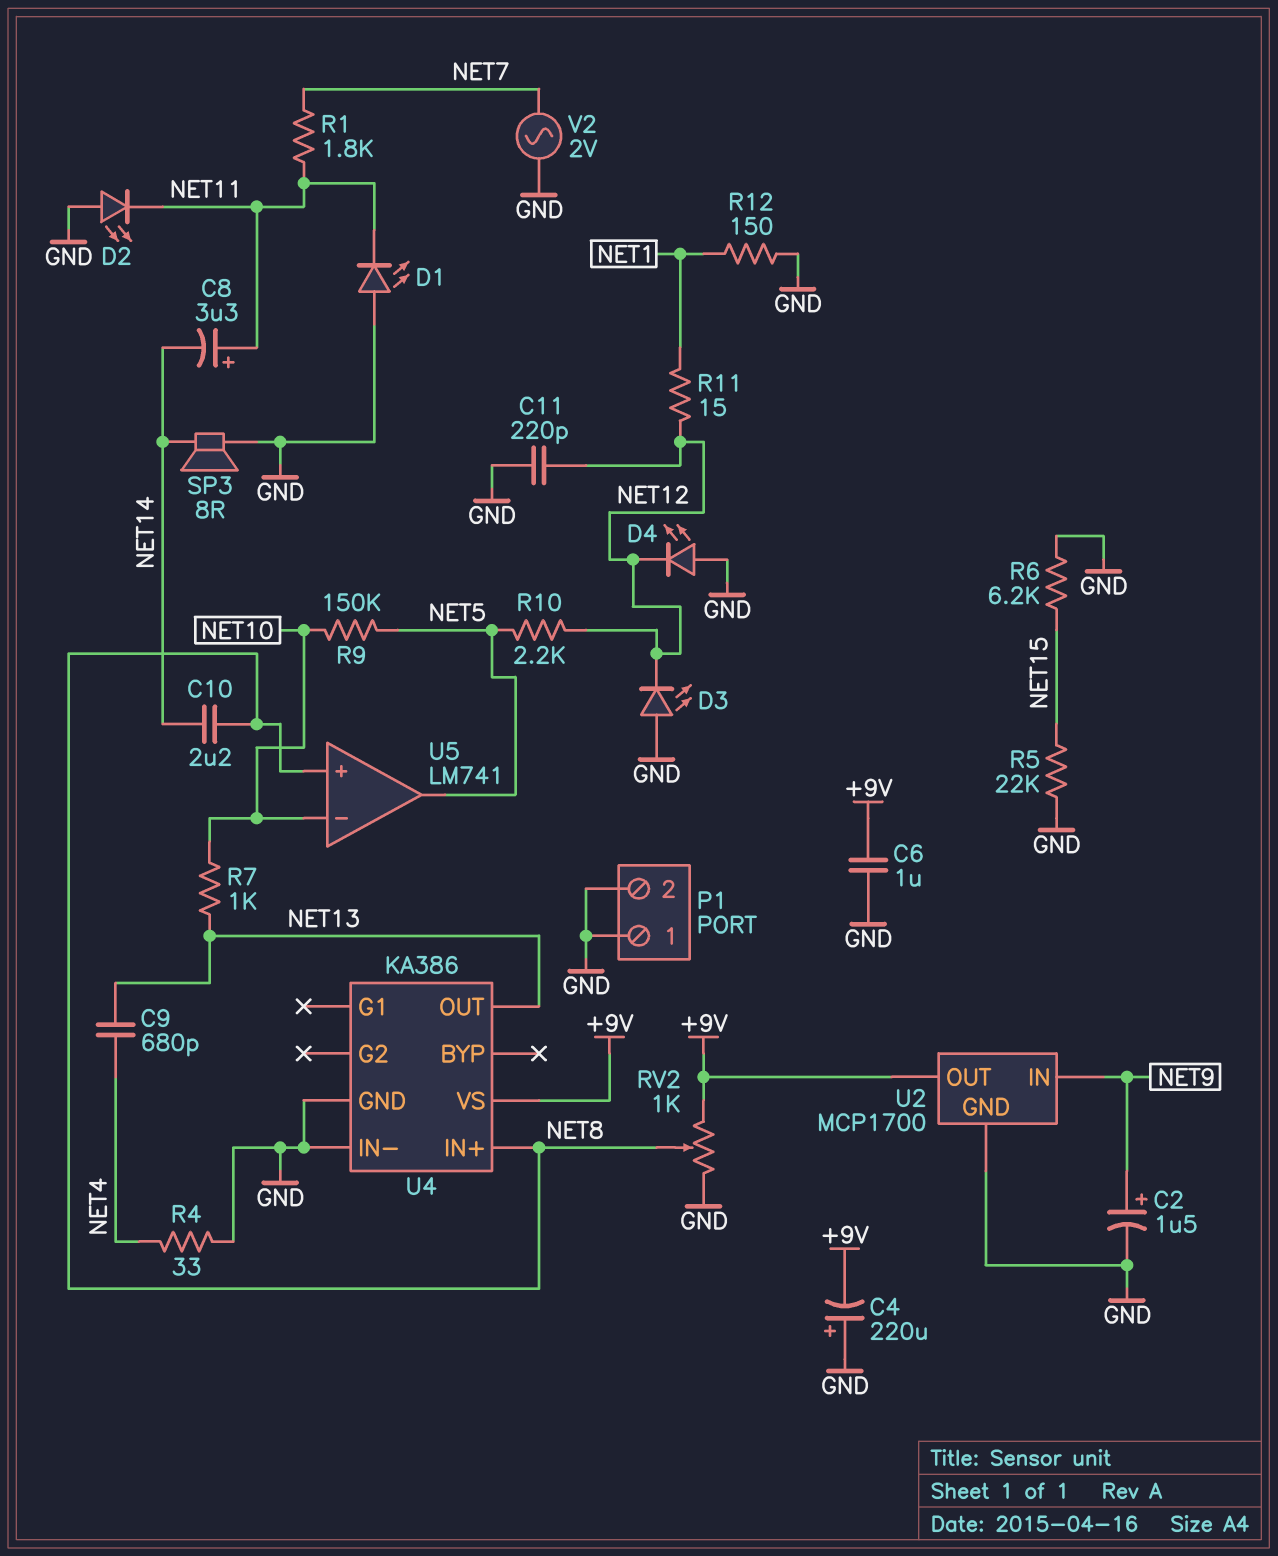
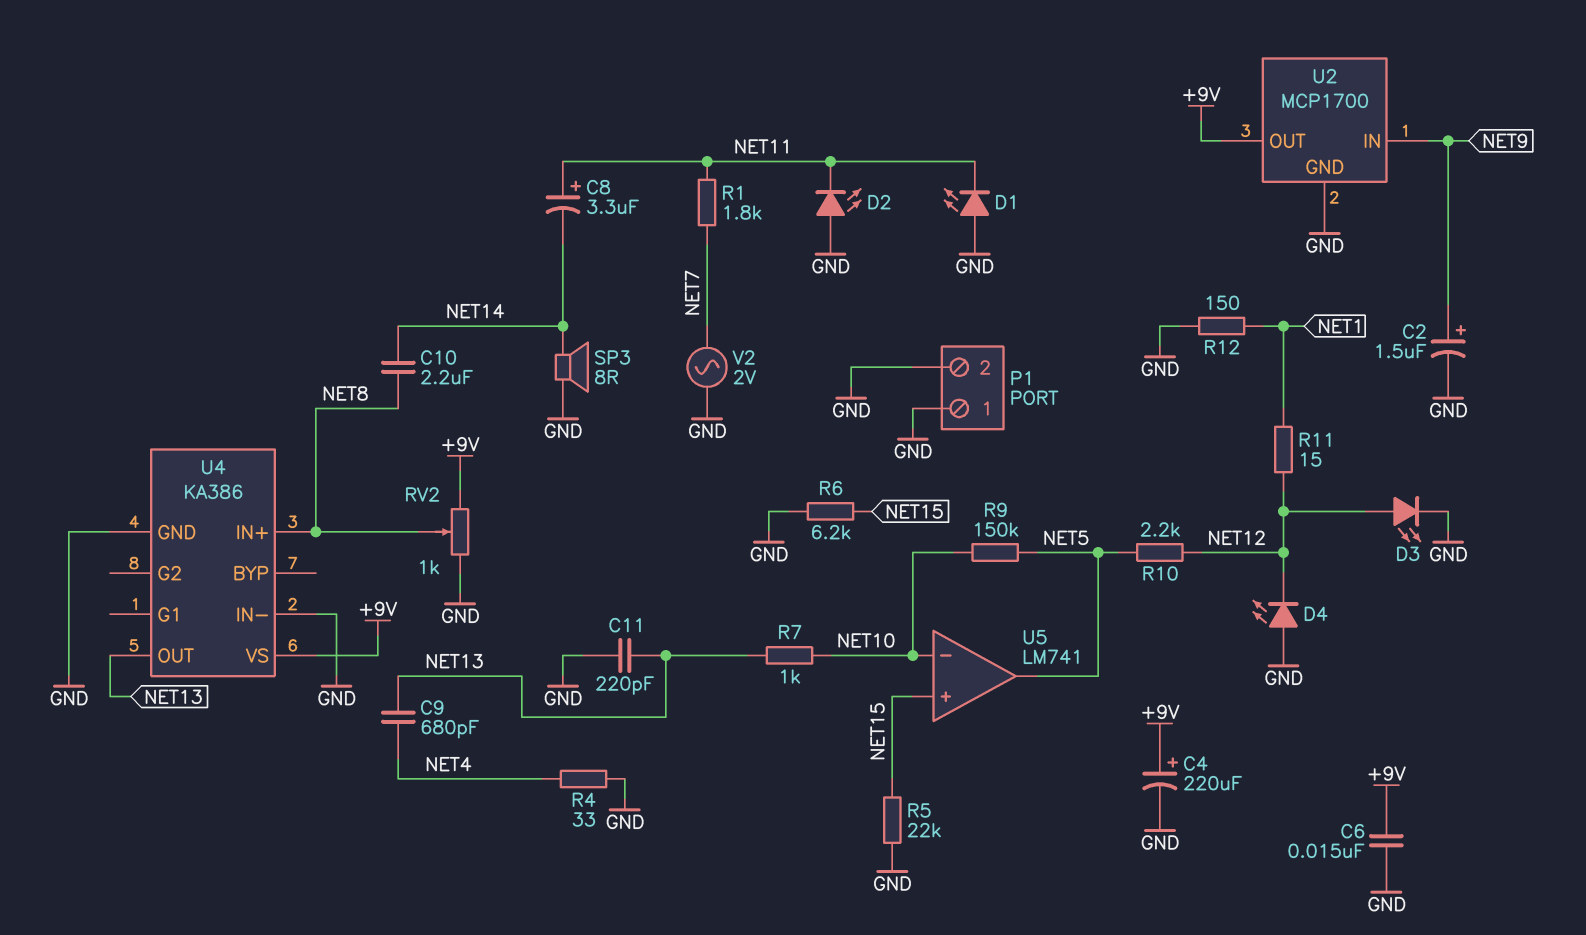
C4: 220uF (plus GND, minus +9V) -> 220uF (plus +9V, minus GND)
C6: 1uF (+9V, GND) -> 15nF (+9V, GND)
C11: 220pF (GND, NET12) -> 220pF (GND, NET13)
D3: LED (A GND, K NET12) -> LED (A NET12, K GND)
U5 pin in+: NET8 -> NET15

